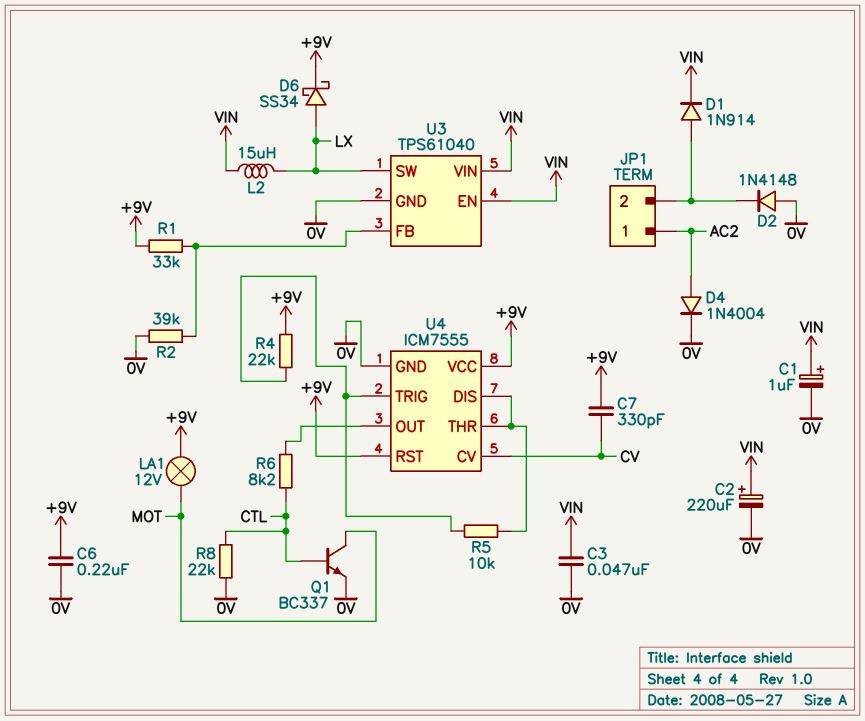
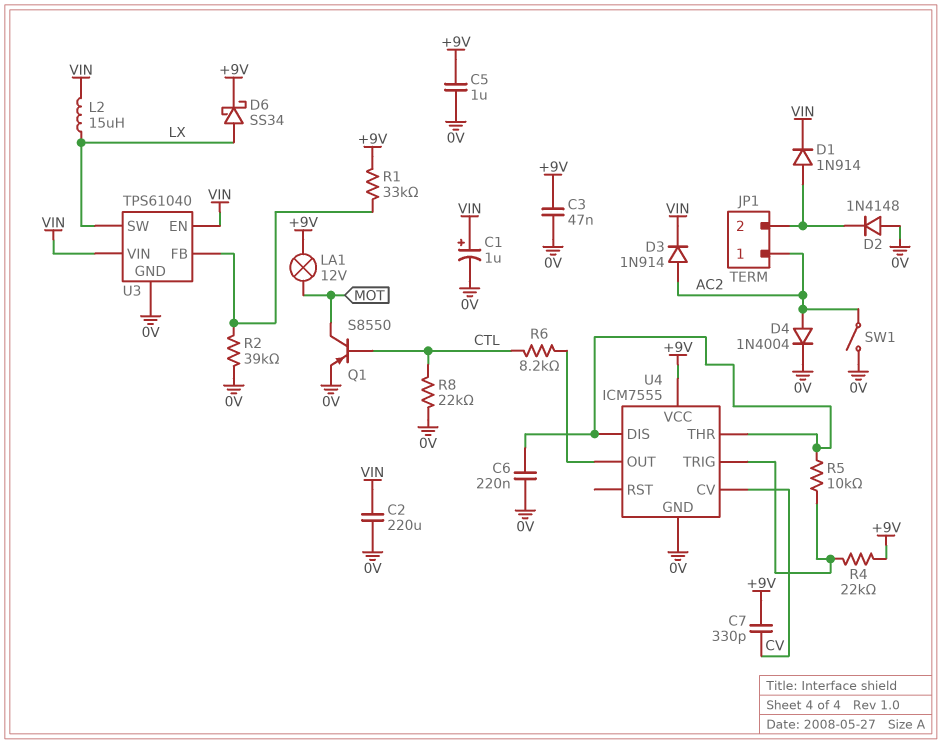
C2: 220uF (plus VIN, minus 0V) -> 220uF (0V, VIN)
C3: 47nF (0V, VIN) -> 47nF (+9V, 0V)
C5: none -> 1uF (+9V, 0V)
C6: 220nF (+9V, 0V) -> 220nF (0V, U4/DIS)
D3: none -> diode 1N914 (A AC2, K VIN)
Q1: NPN BC337 (B CTL, C MOT, E 0V) -> PNP S8550 (B CTL, C MOT, E 0V)
SW1: none -> switch (0V, AC2)
U4 pin RST: +9V -> none

